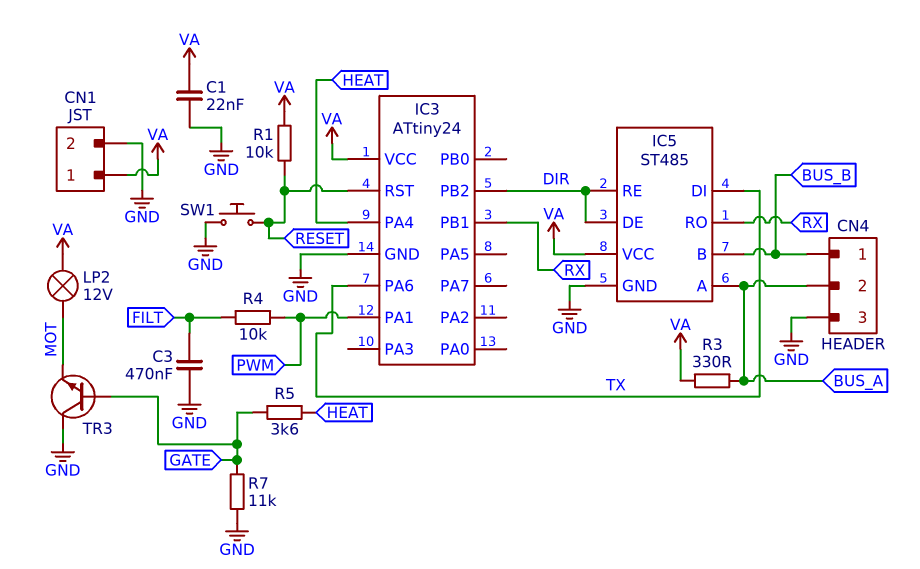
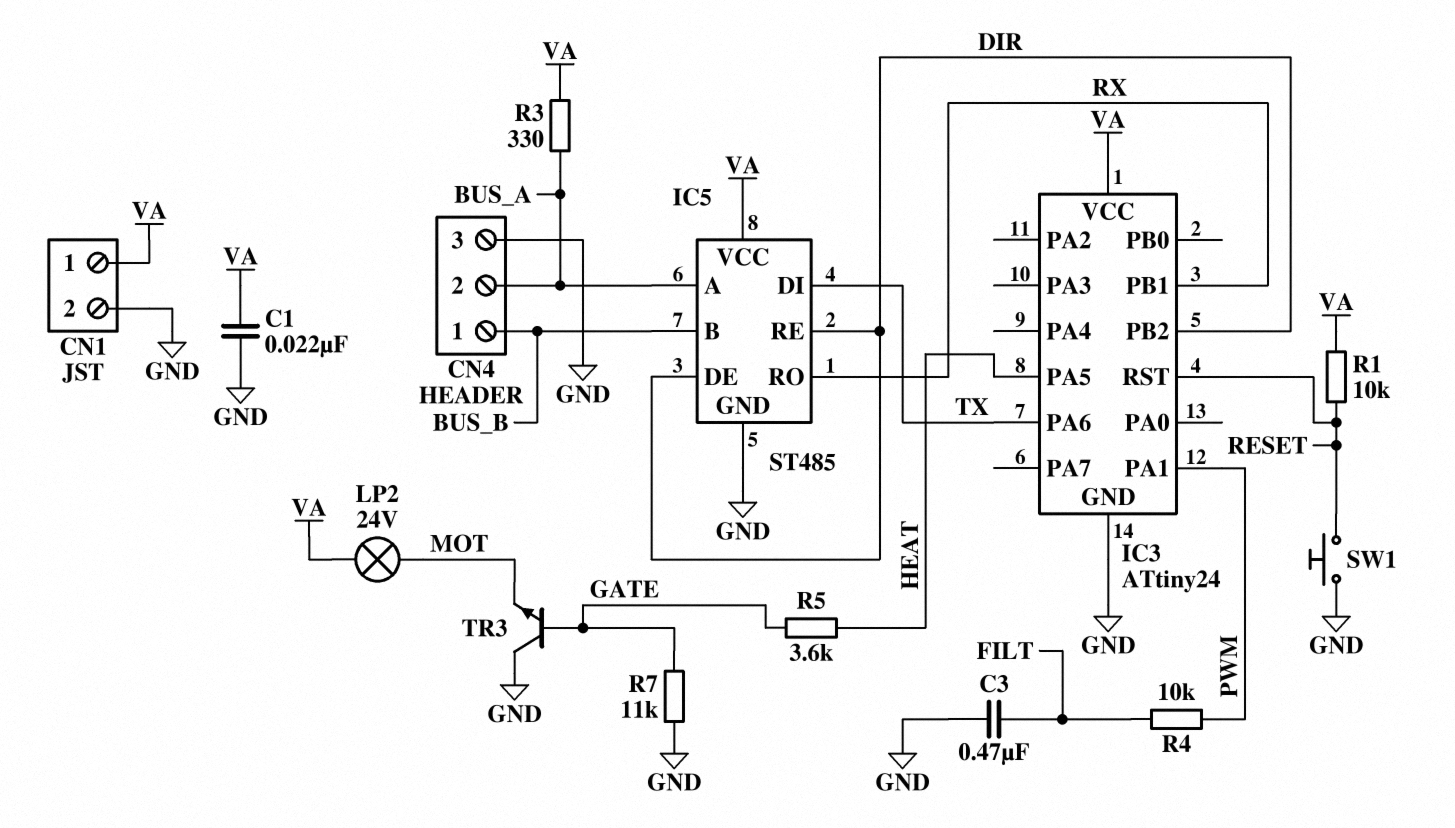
IC3 pin PA4: HEAT -> none
IC3 pin PA5: none -> HEAT
LP2: lamp 12V (MOT, VA) -> lamp 24V (MOT, VA)

